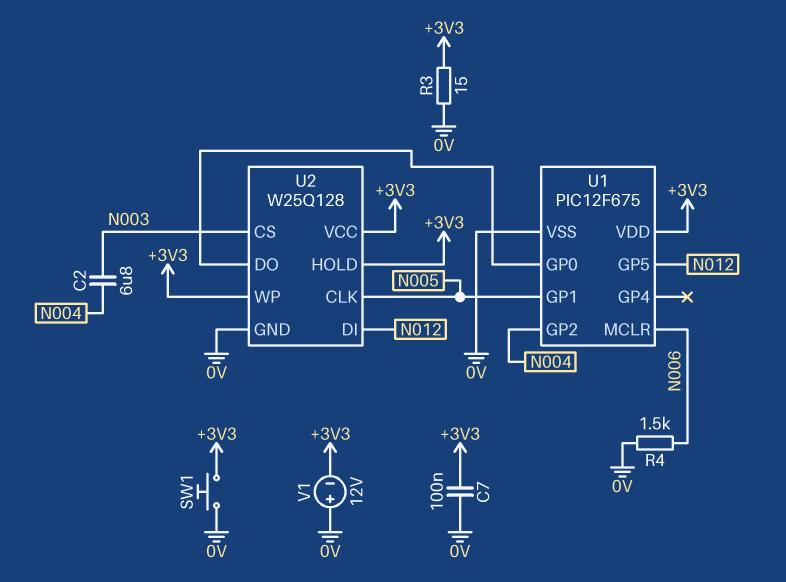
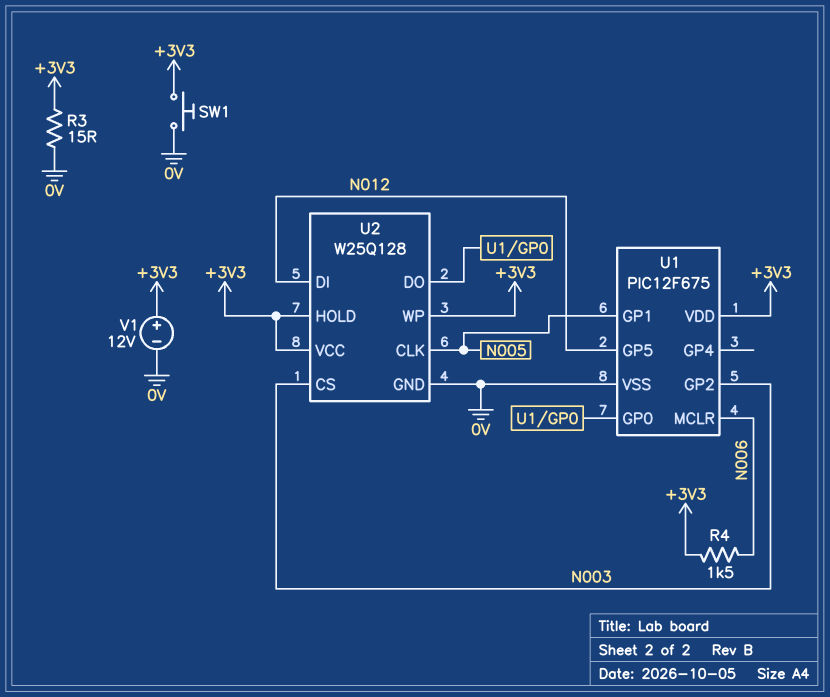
C2: 6.8uF (N003, N004) -> none
C7: 100nF (+3V3, 0V) -> none
R4: 1.5k (0V, N006) -> 1.5k (+3V3, N006)
U1 pin GP2: N004 -> N003
V1: 12V (plus 0V, minus +3V3) -> 12V (plus +3V3, minus 0V)

